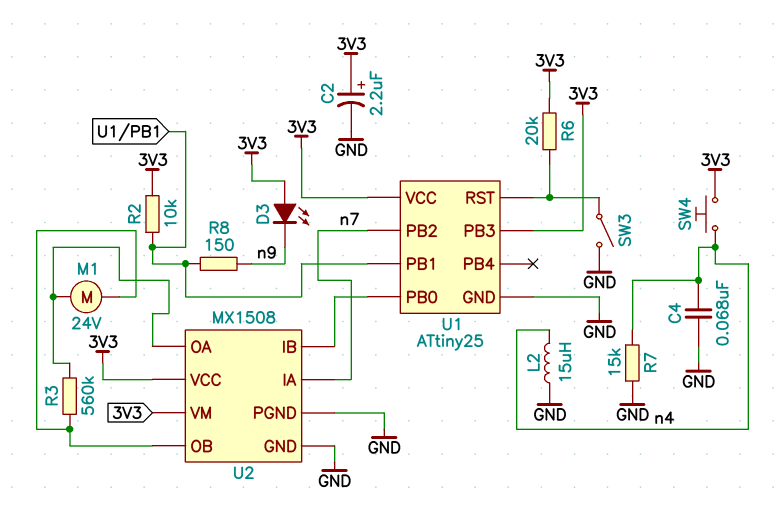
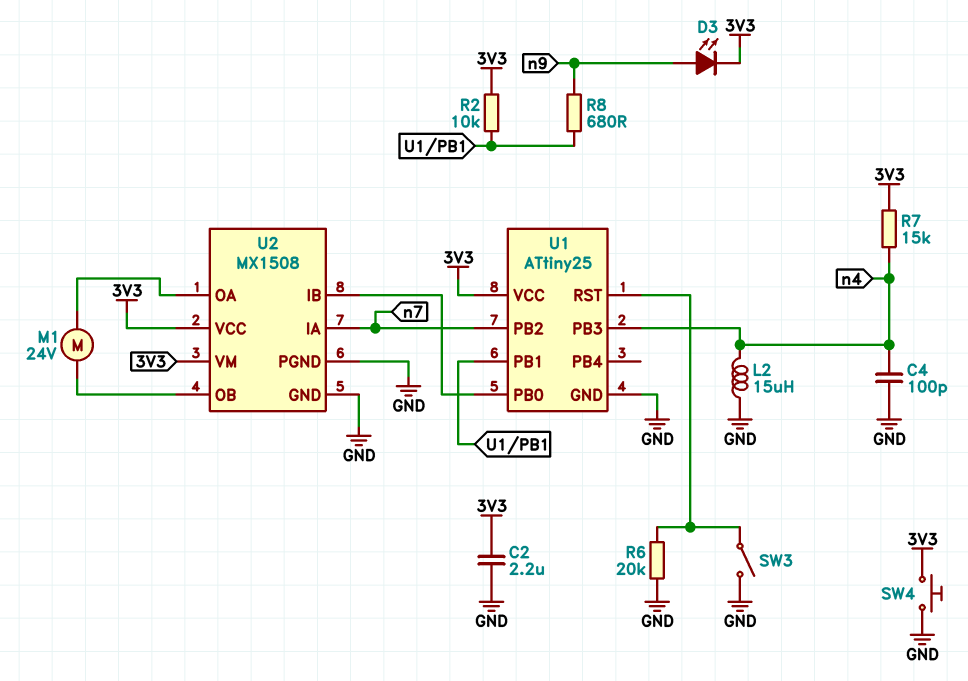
C2: 2.2uF (plus 3V3, minus GND) -> 2.2uF (3V3, GND)
C4: 68nF (GND, n4) -> 100pF (GND, n4)
D3: LED (A 3V3, K n9) -> LED (A n9, K 3V3)
R3: 560k (U2/OA, U2/OB) -> none
R6: 20k (3V3, U1/RST) -> 20k (GND, U1/RST)
R7: 15k (GND, n4) -> 15k (3V3, n4)
R8: 150 (U1/PB1, n9) -> 680 (U1/PB1, n9)
SW4: button (3V3, n4) -> button (3V3, GND)
U1 pin PB3: 3V3 -> n4

